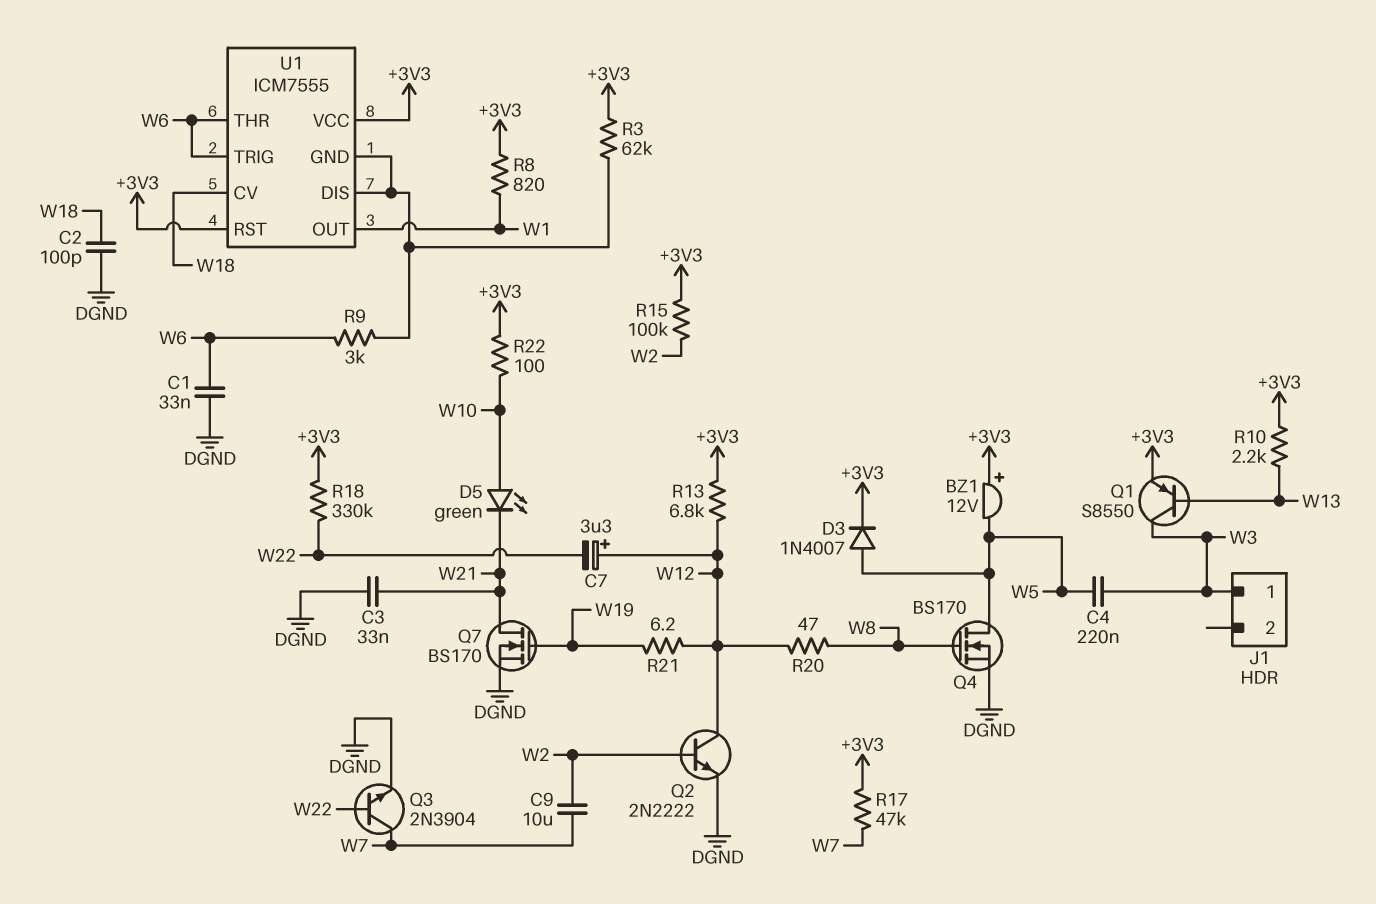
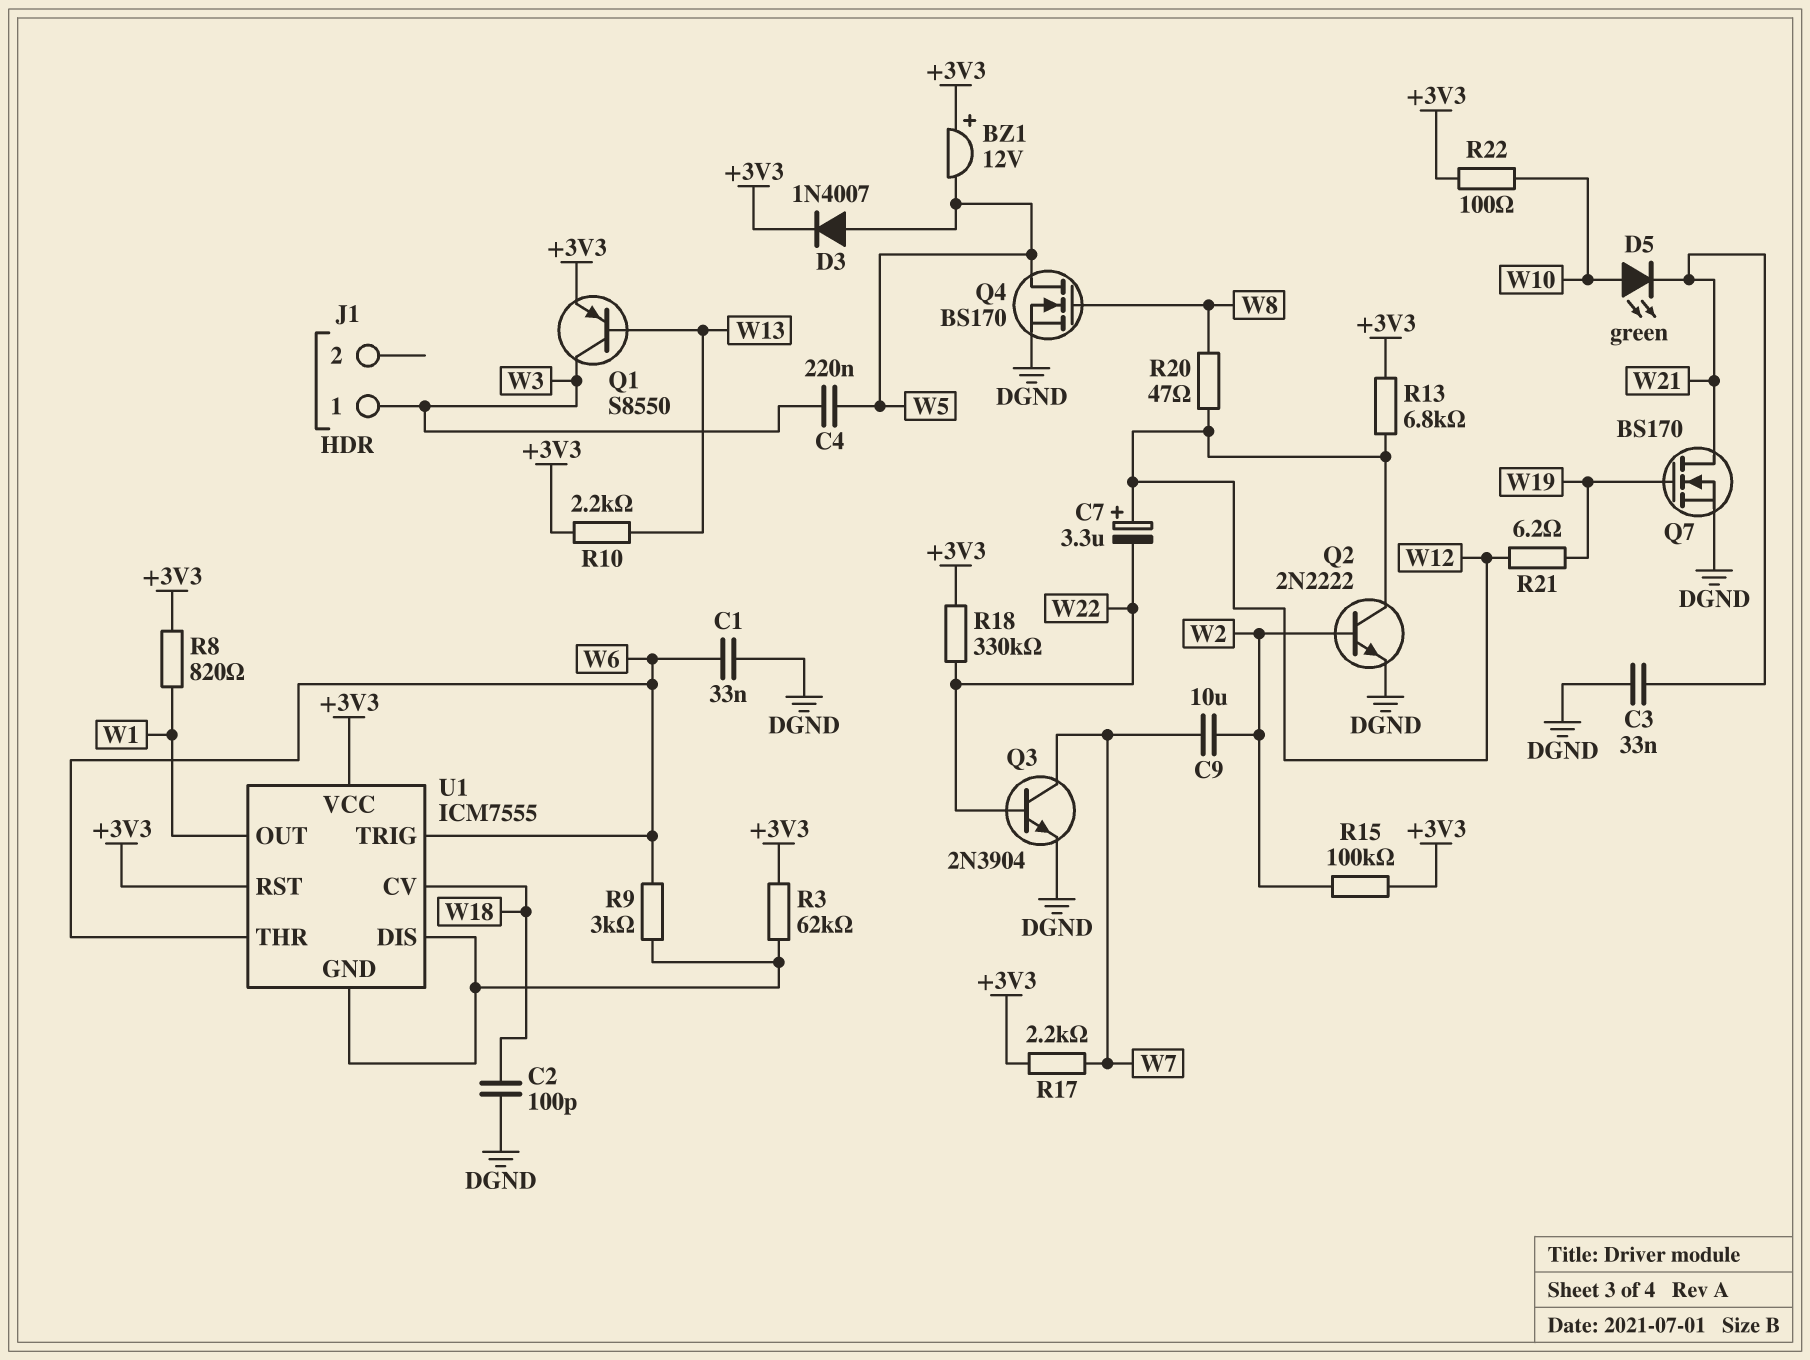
R17: 47k (+3V3, W7) -> 2.2k (+3V3, W7)

